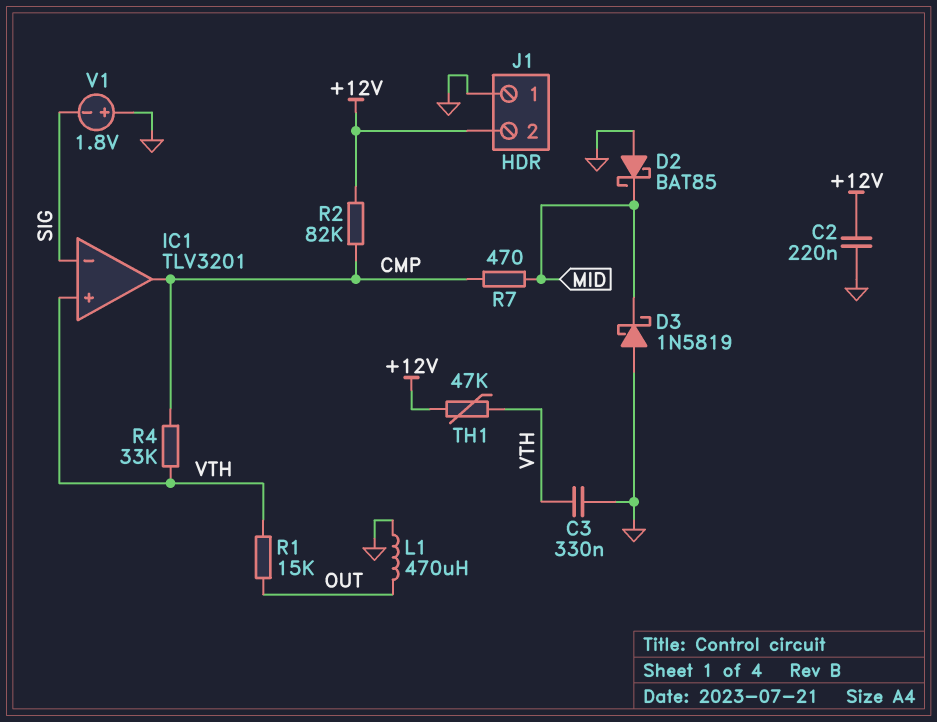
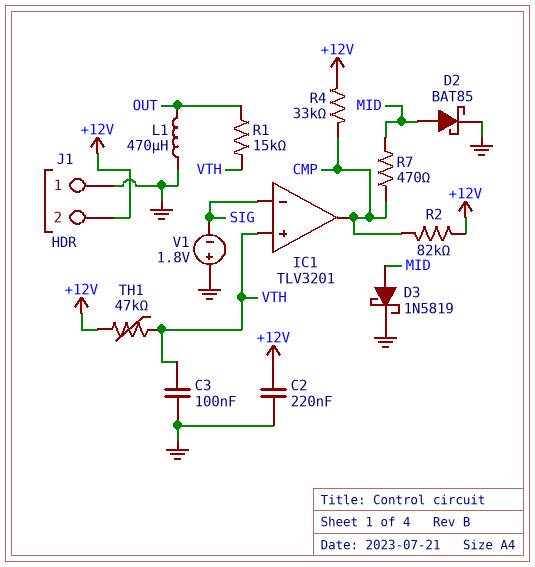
C3: 330nF (GND, VTH) -> 100nF (GND, VTH)
D2: schottky BAT85 (A GND, K MID) -> schottky BAT85 (A MID, K GND)
D3: schottky 1N5819 (A GND, K MID) -> schottky 1N5819 (A MID, K GND)
R4: 33k (CMP, VTH) -> 33k (+12V, CMP)

